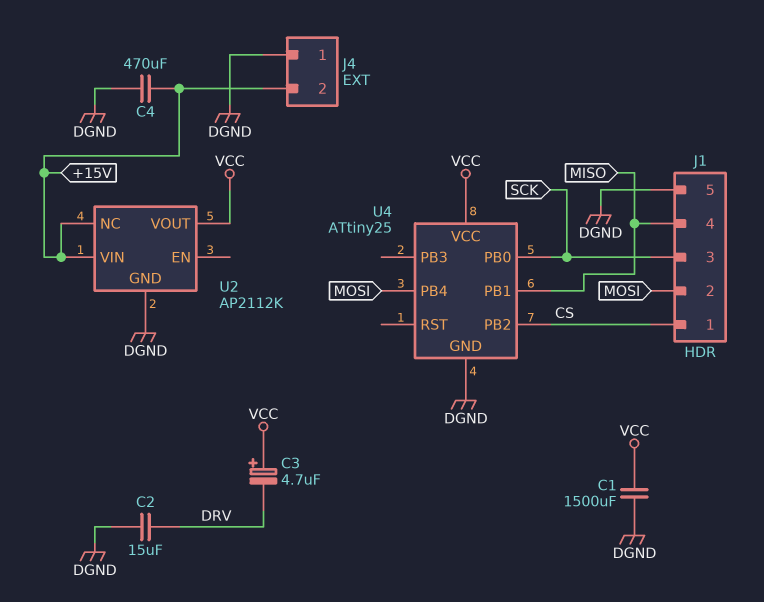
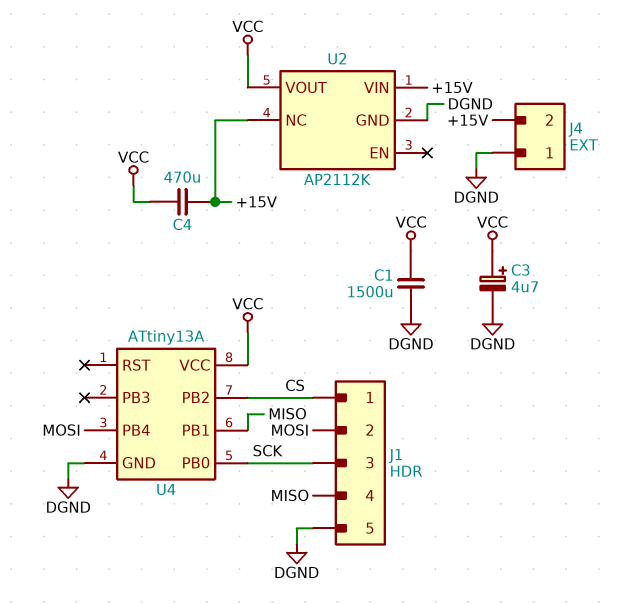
C2: 15uF (DGND, DRV) -> none
C3: 4.7uF (plus VCC, minus DRV) -> 4.7uF (plus VCC, minus DGND)
C4: 470uF (+15V, DGND) -> 470uF (+15V, VCC)
U4: ATtiny25 -> ATtiny13A

